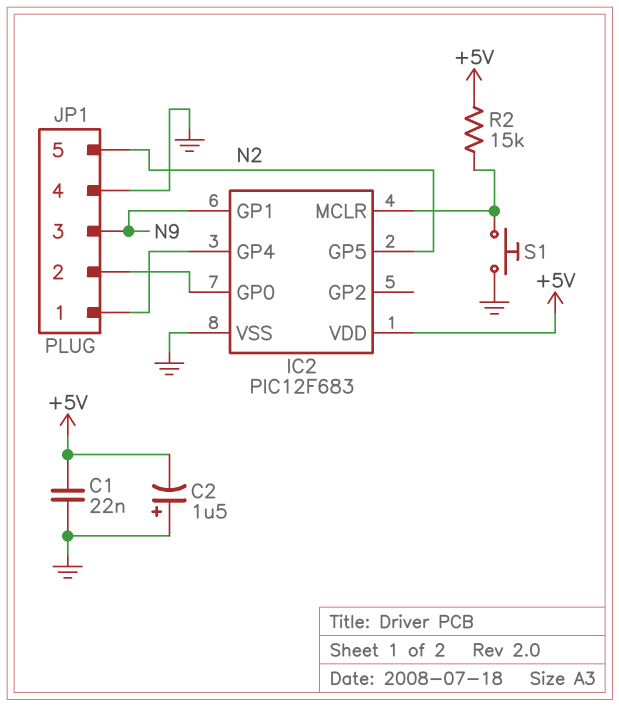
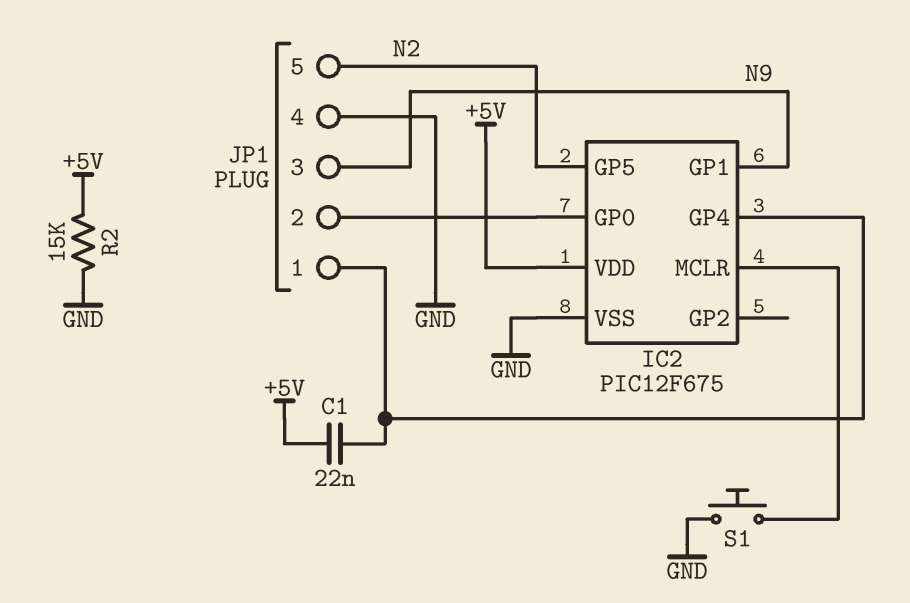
C1: 22nF (+5V, GND) -> 22nF (+5V, IC2/GP4)
C2: 1.5uF (plus GND, minus +5V) -> none
IC2: PIC12F683 -> PIC12F675
R2: 15k (+5V, IC2/MCLR) -> 15k (+5V, GND)

